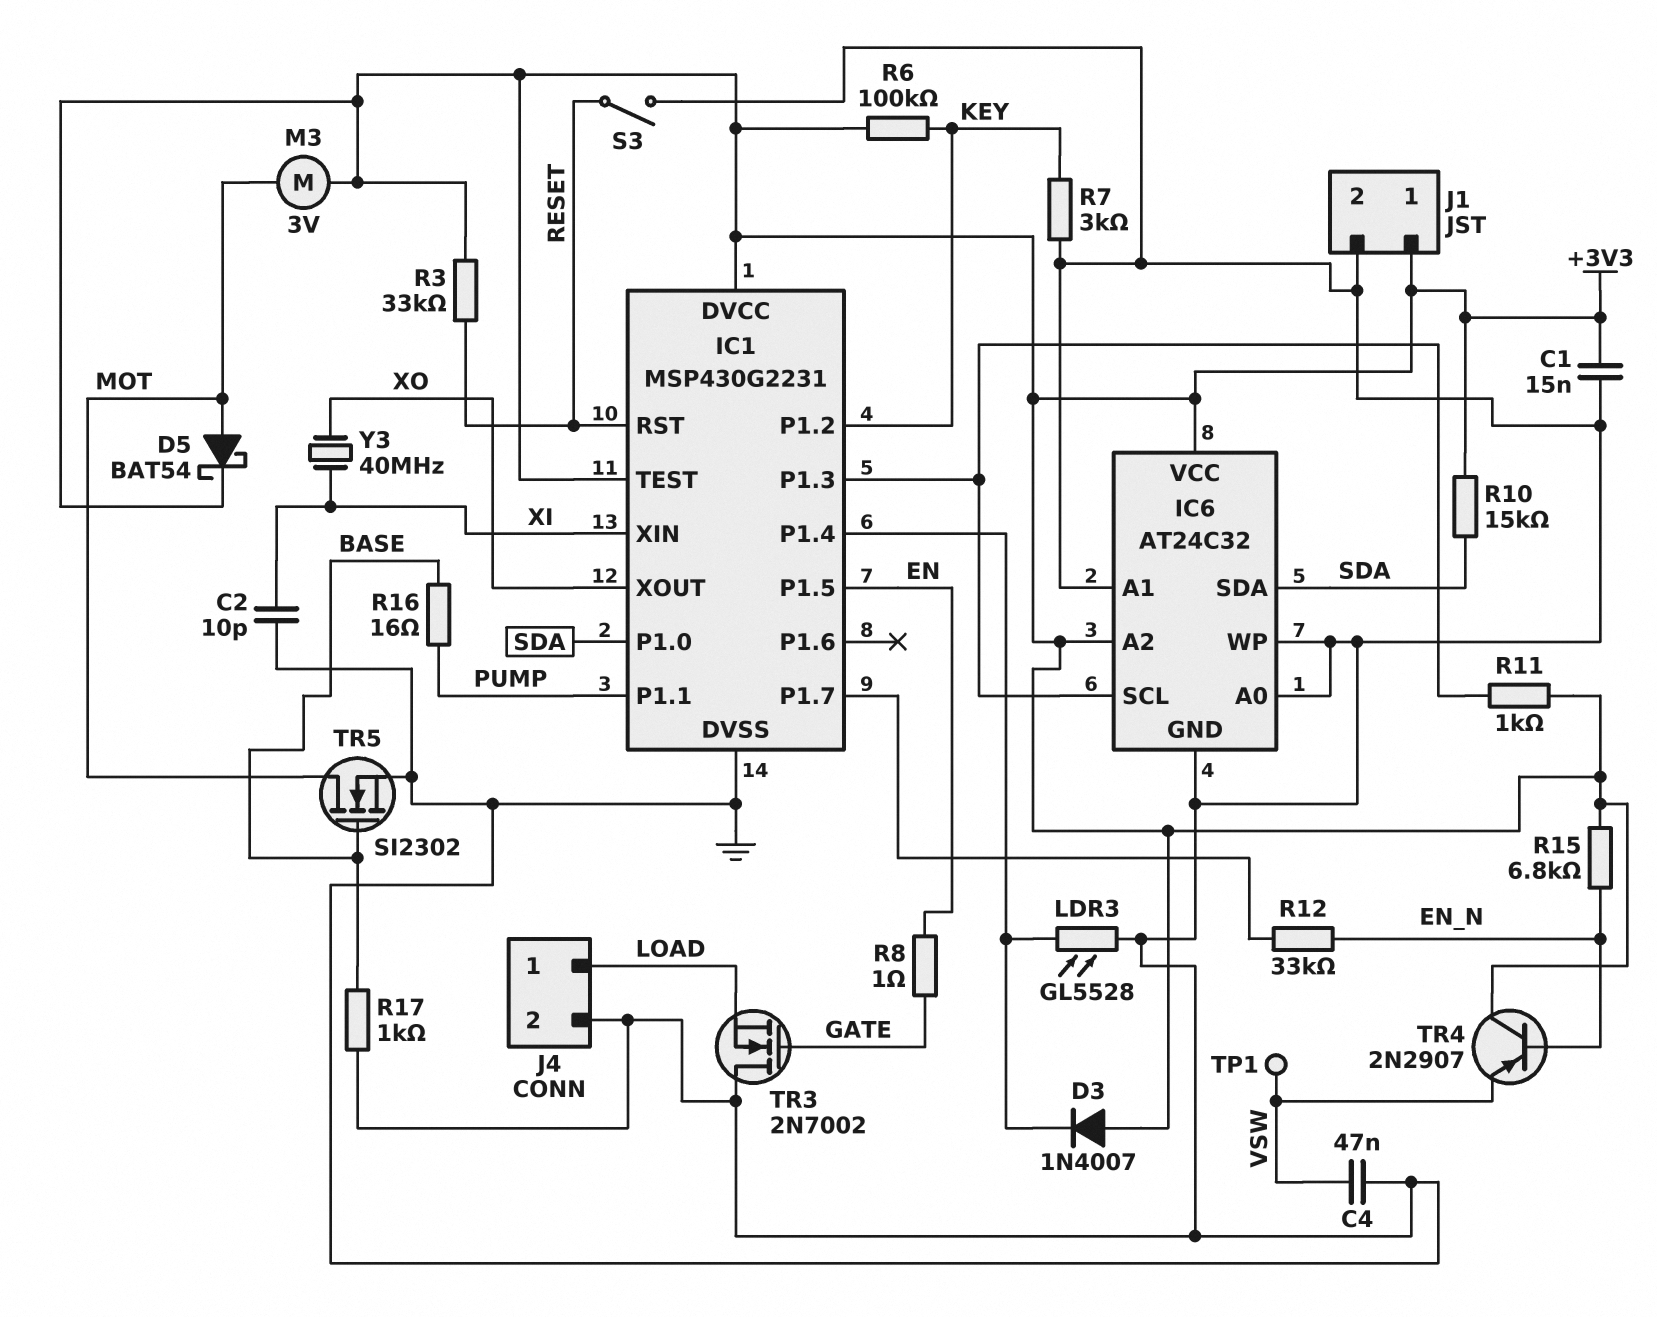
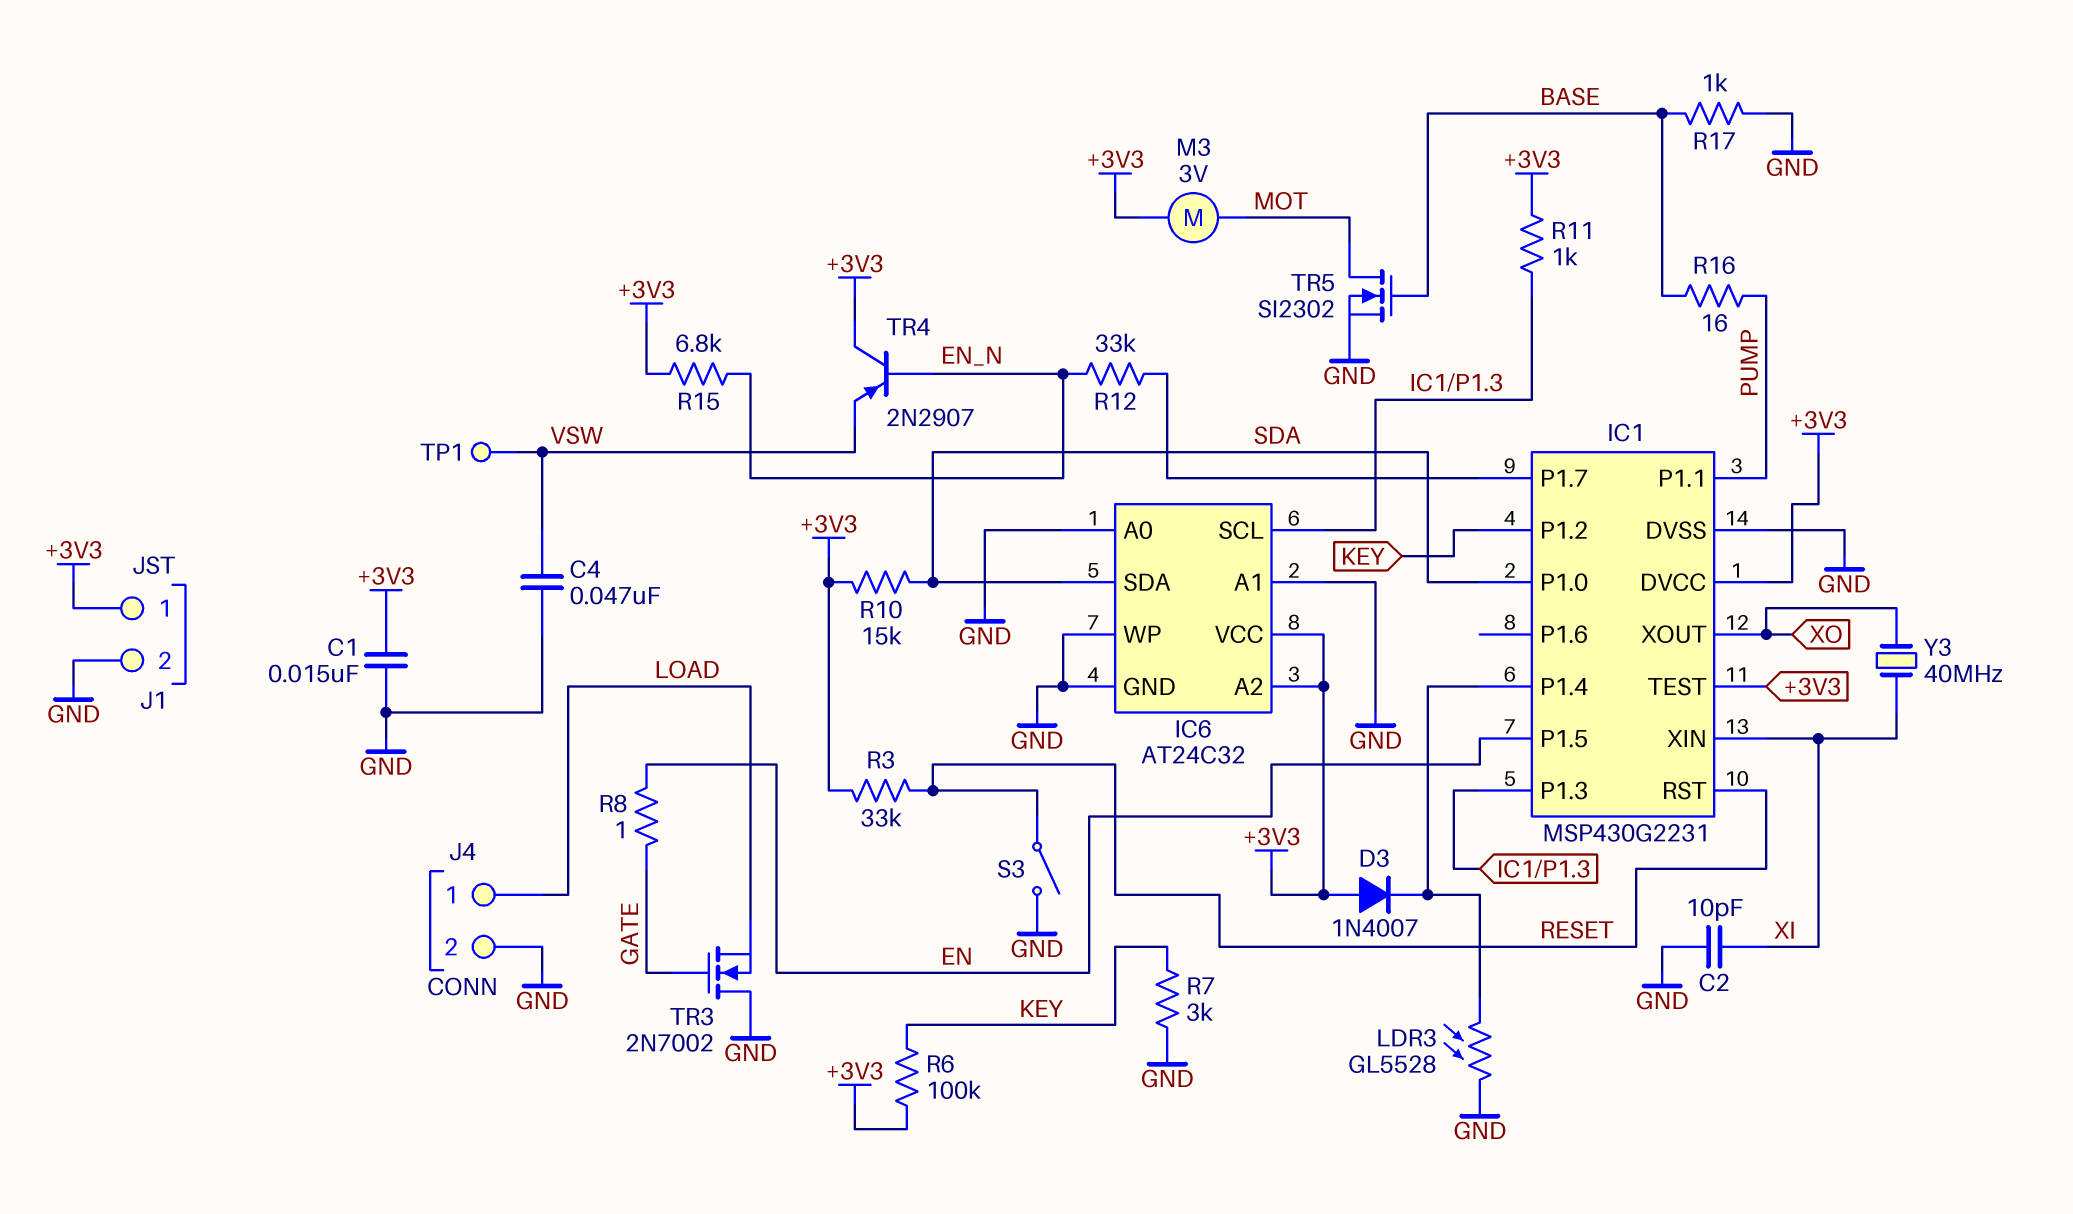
D5: schottky BAT54 (A MOT, K +3V3) -> none

